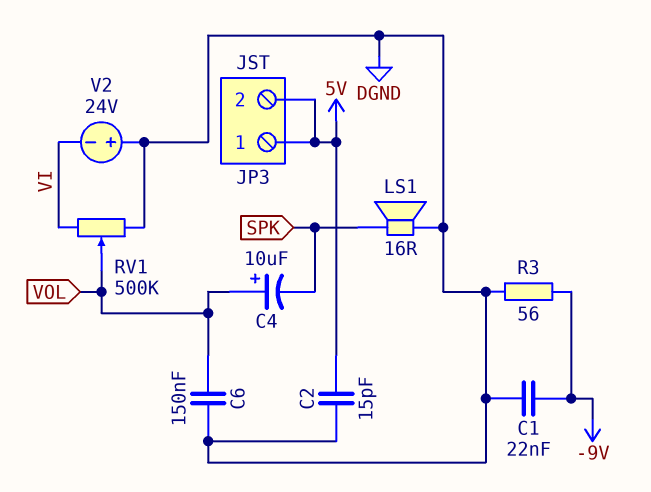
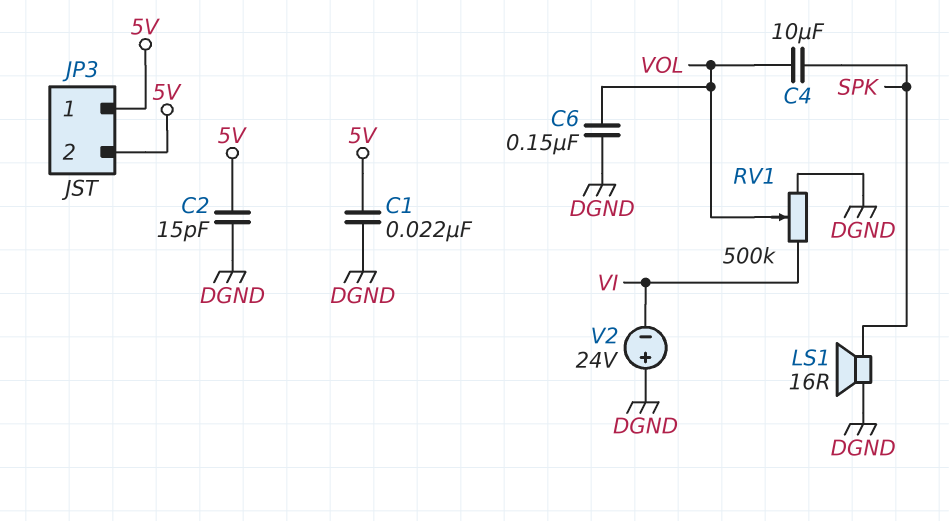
C1: 22nF (-9V, DGND) -> 22nF (5V, DGND)
C4: 10uF (plus VOL, minus SPK) -> 10uF (SPK, VOL)
R3: 56 (-9V, DGND) -> none

